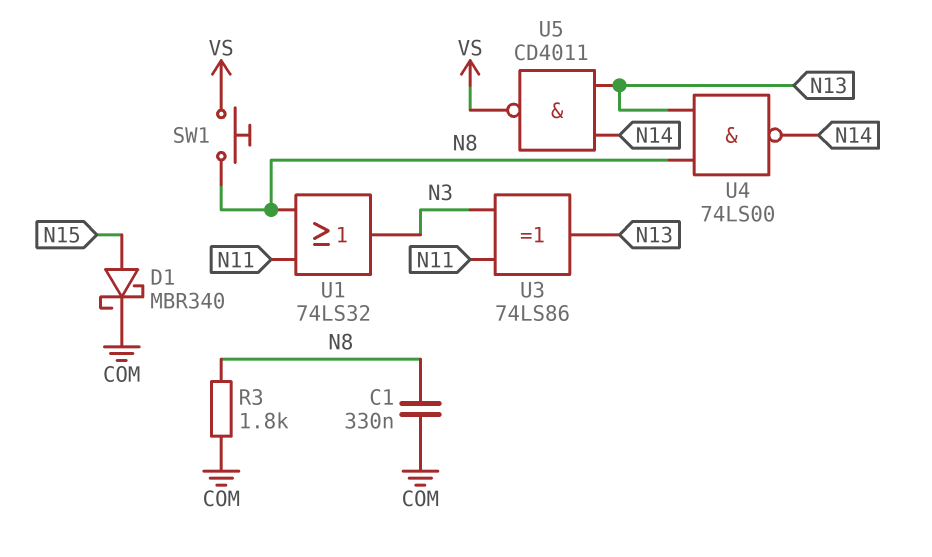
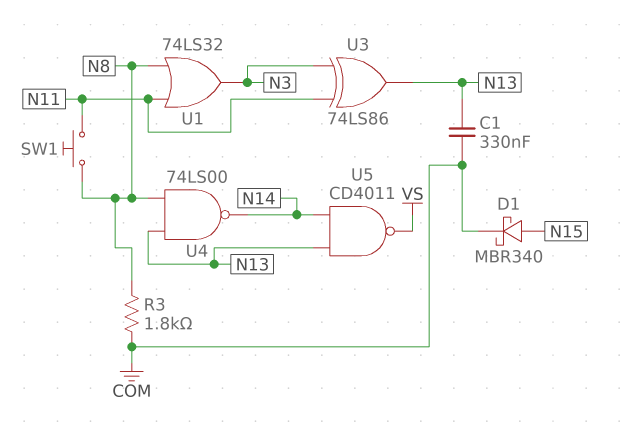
C1: 330nF (COM, N8) -> 330nF (COM, N13)
SW1: button (N8, VS) -> button (N8, N11)

